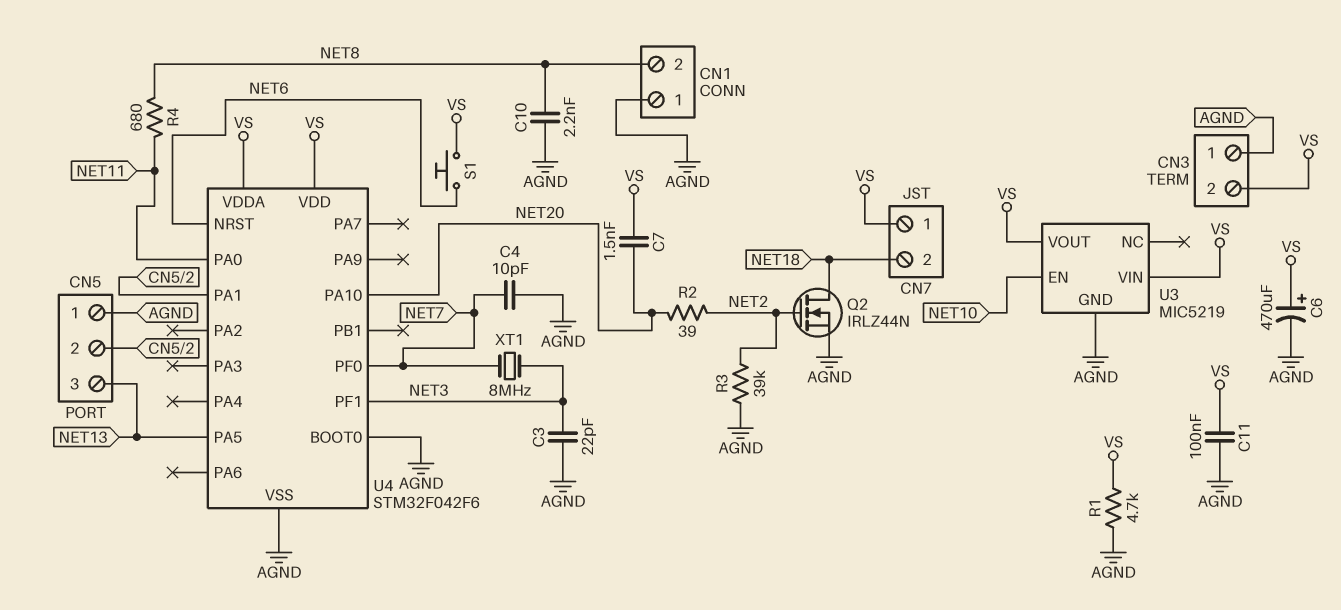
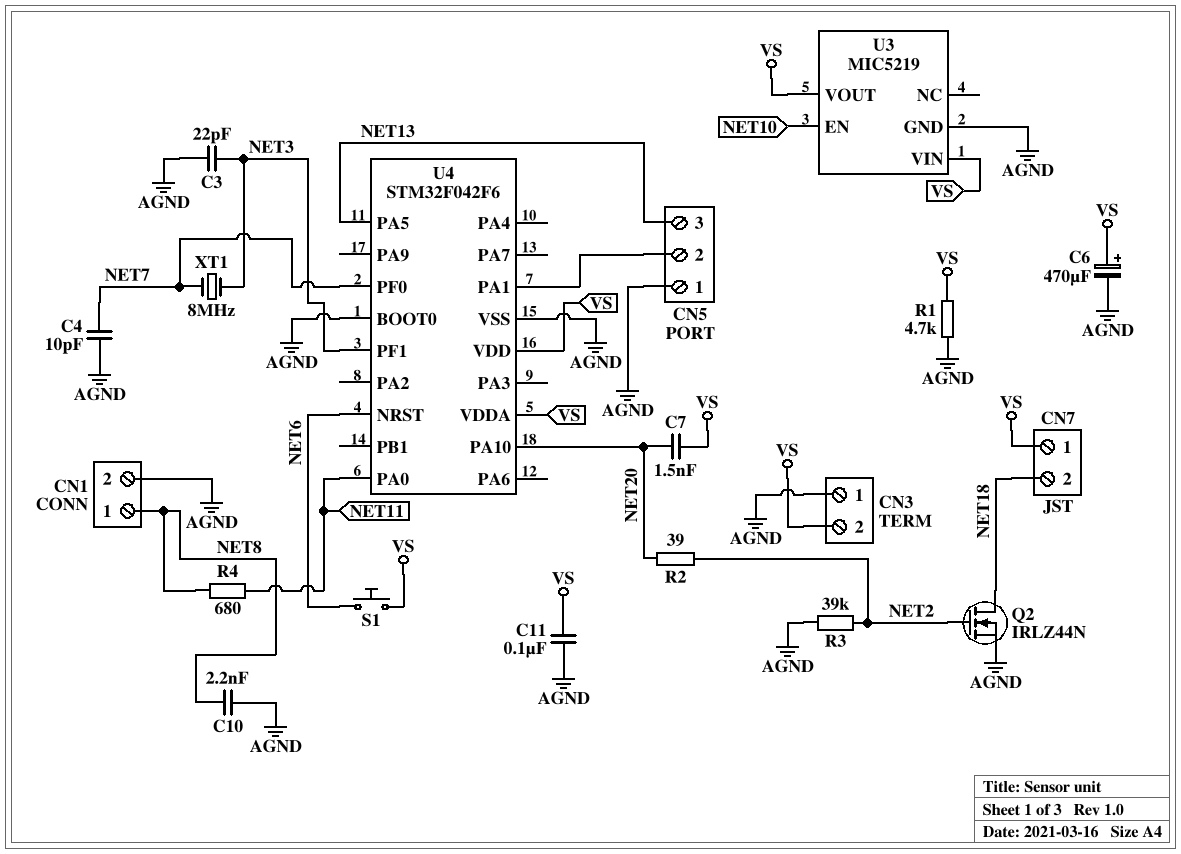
CN1 pin 1: AGND -> NET8
CN1 pin 2: NET8 -> AGND

